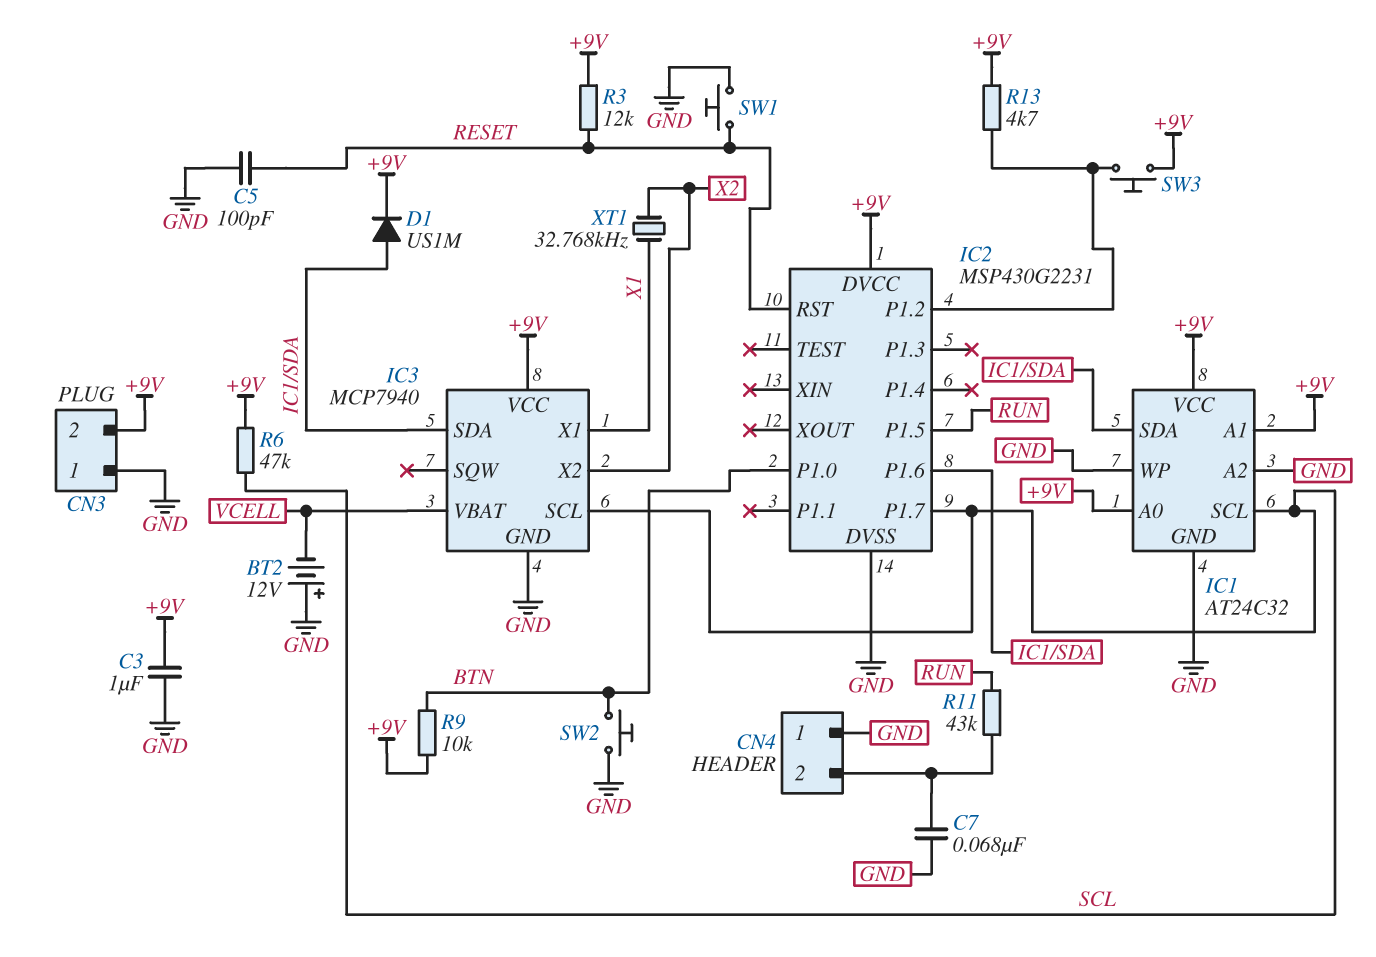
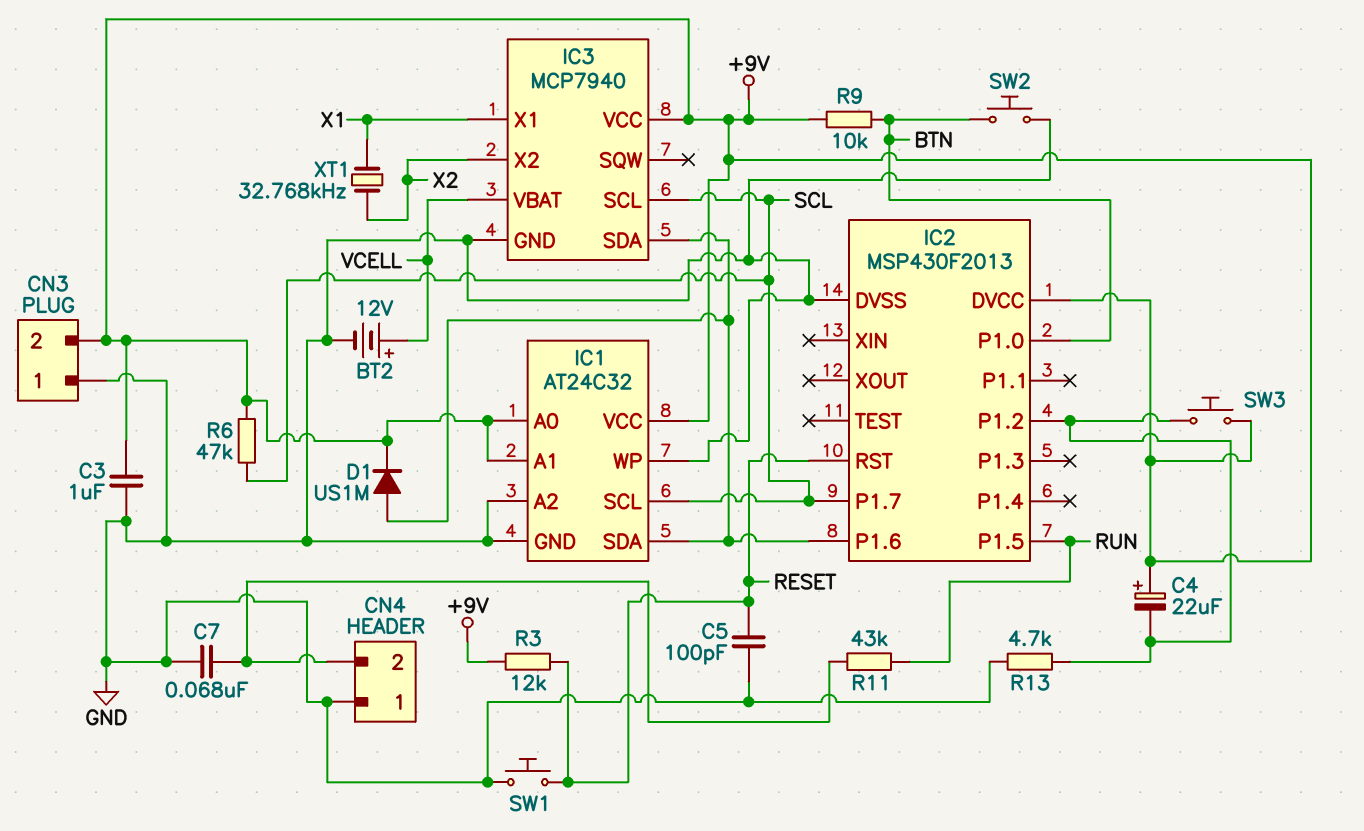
BT2: 12V (plus GND, minus VCELL) -> 12V (plus VCELL, minus GND)
C4: none -> 22uF (plus +9V, minus IC2/P1.2)
IC2: MSP430G2231 -> MSP430F2013
R13: 4.7k (+9V, IC2/P1.2) -> 4.7k (GND, IC2/P1.2)

